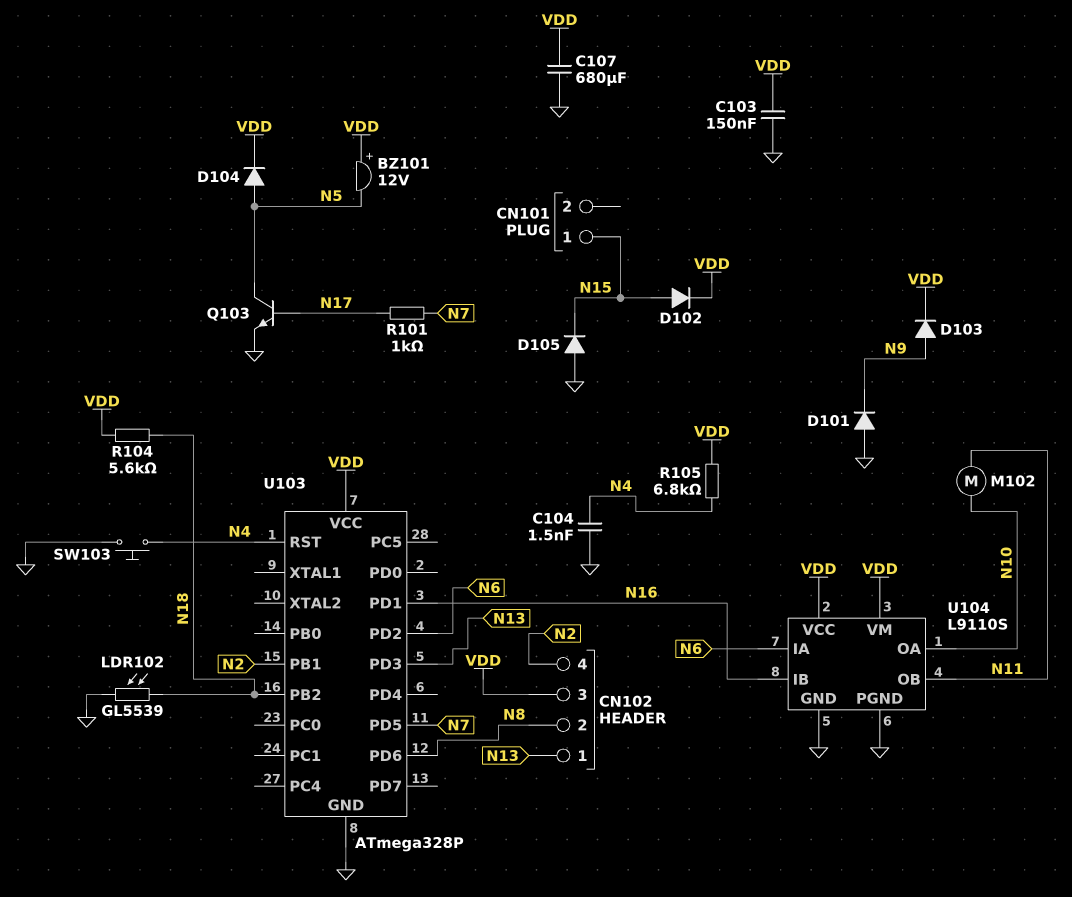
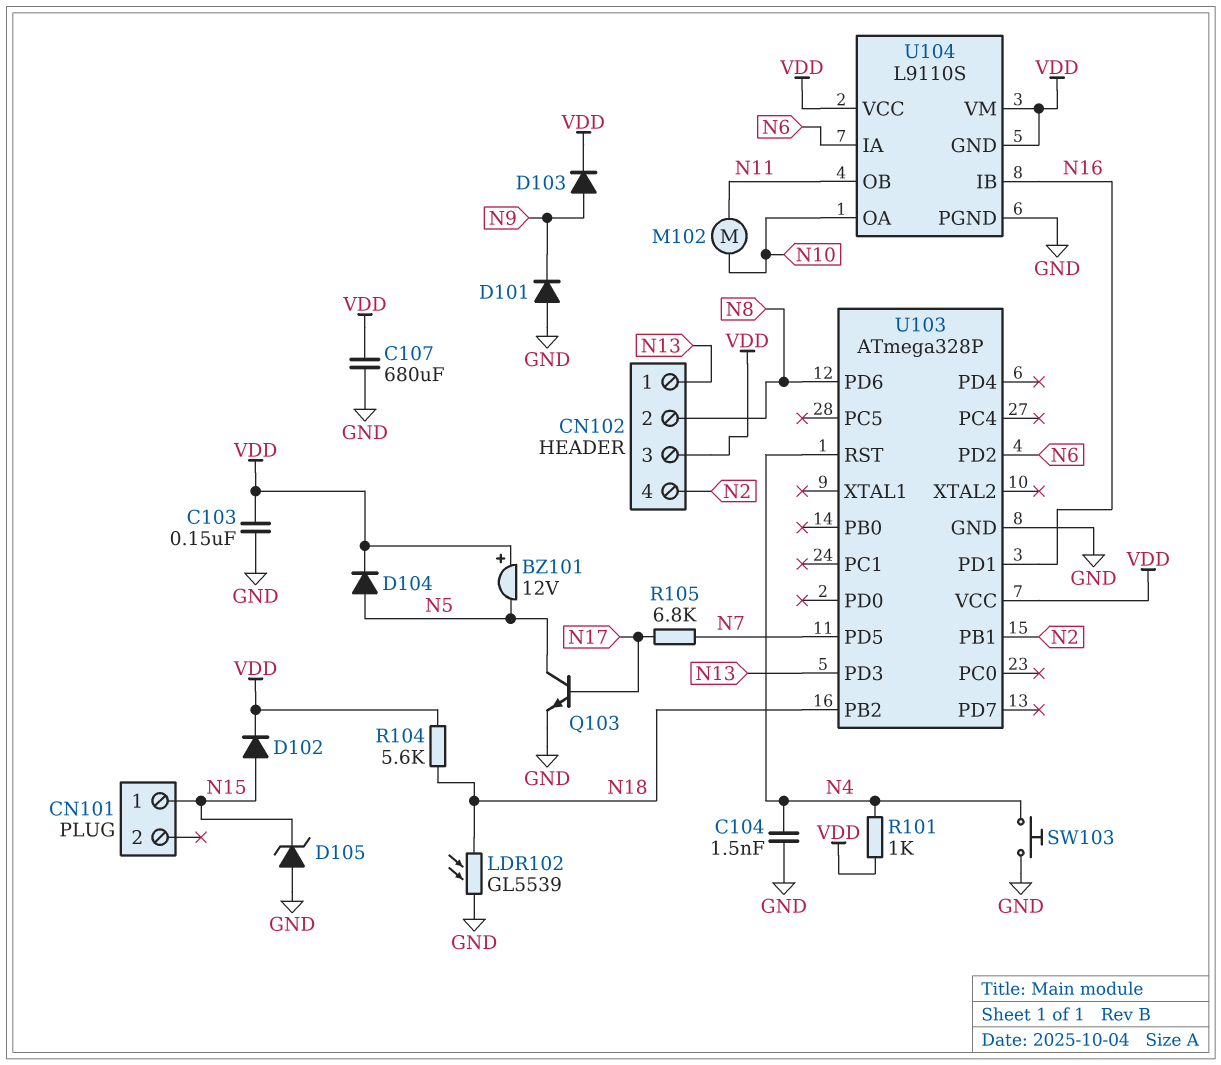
D105: diode (A GND, K N15) -> zener (A GND, K N15)
R101: 1k (N7, N17) -> 1k (N4, VDD)
R105: 6.8k (N4, VDD) -> 6.8k (N7, N17)
U104 pin GND: GND -> VDD

